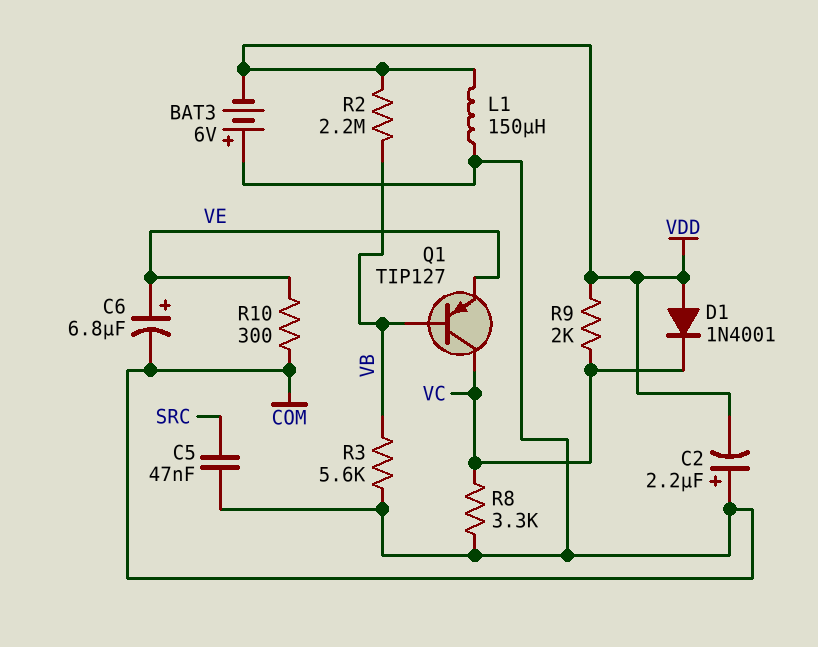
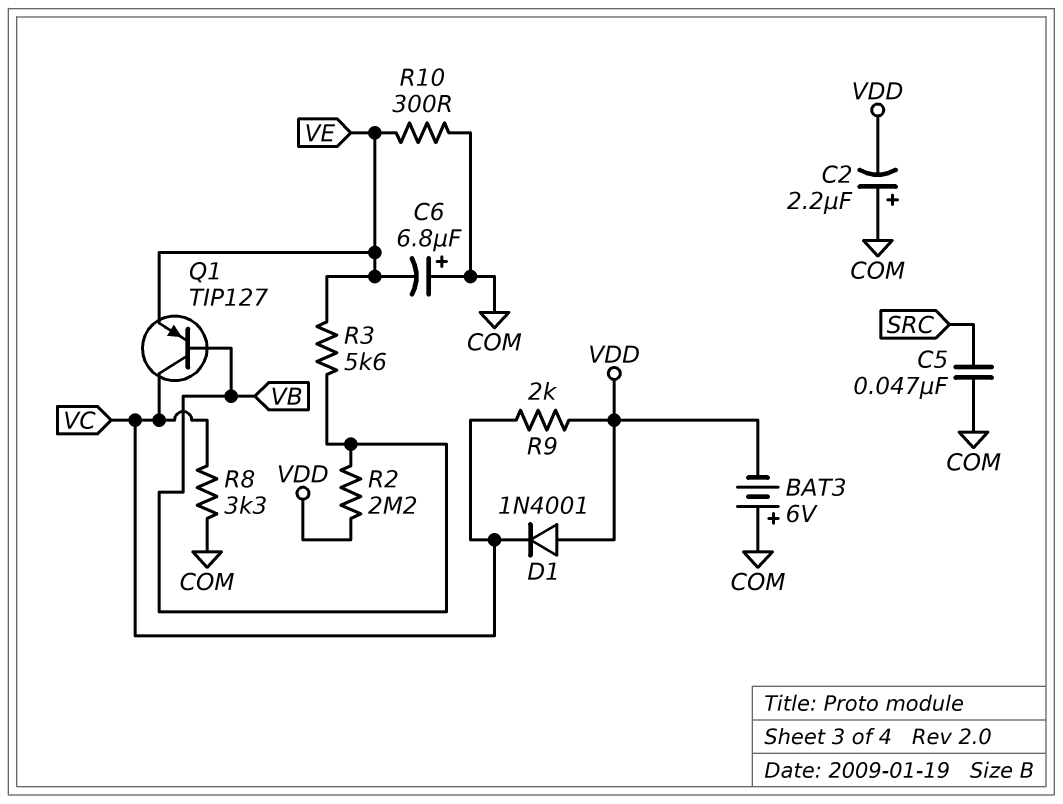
C6: 6.8uF (plus VE, minus COM) -> 6.8uF (plus COM, minus VE)
L1: 150uH (COM, VDD) -> none
R3: 5.6k (COM, VB) -> 5.6k (VB, VE)

